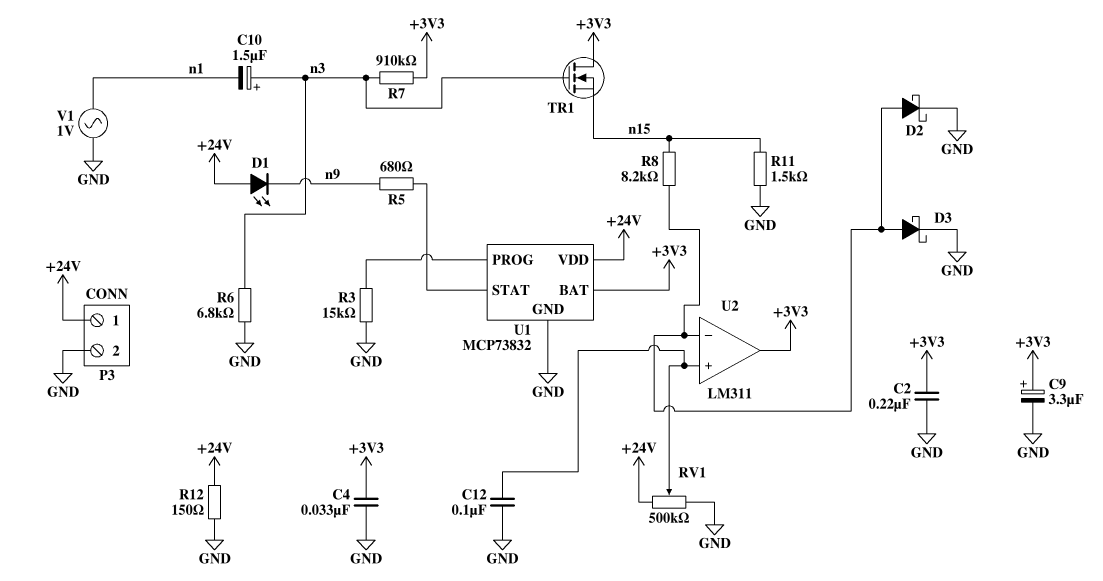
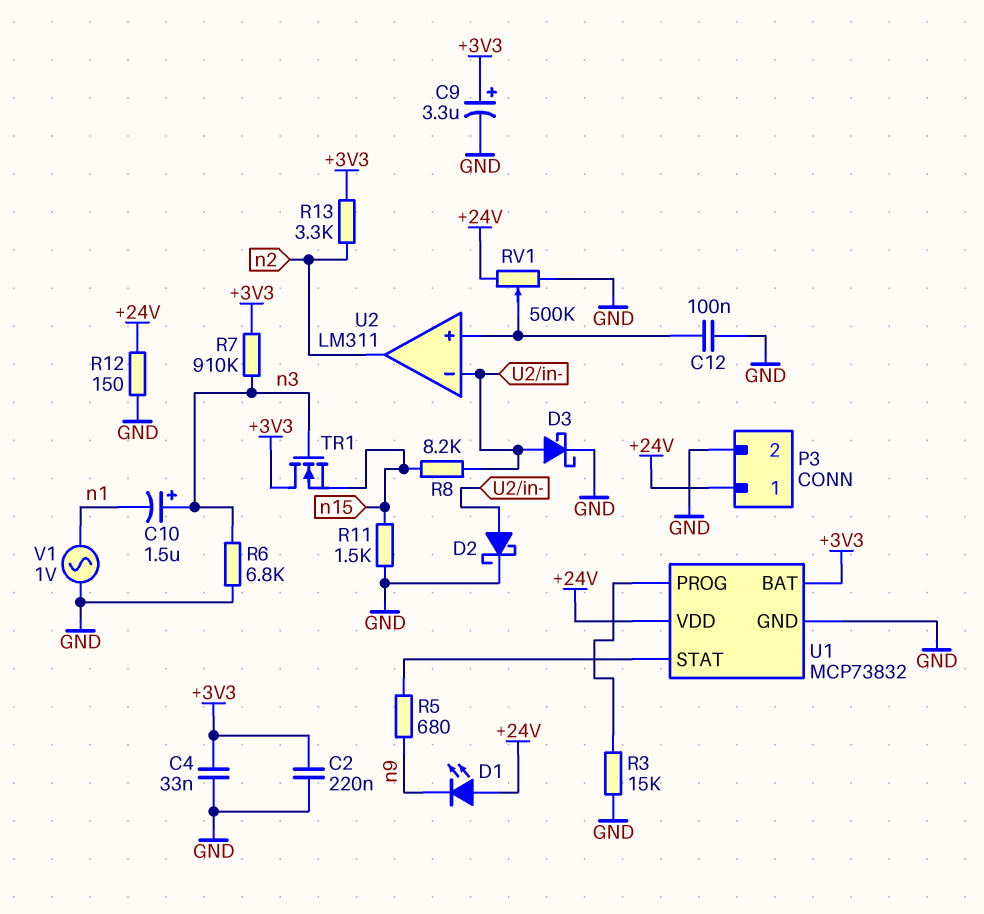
R13: none -> 3.3k (+3V3, n2)
U2 pin out: +3V3 -> n2

